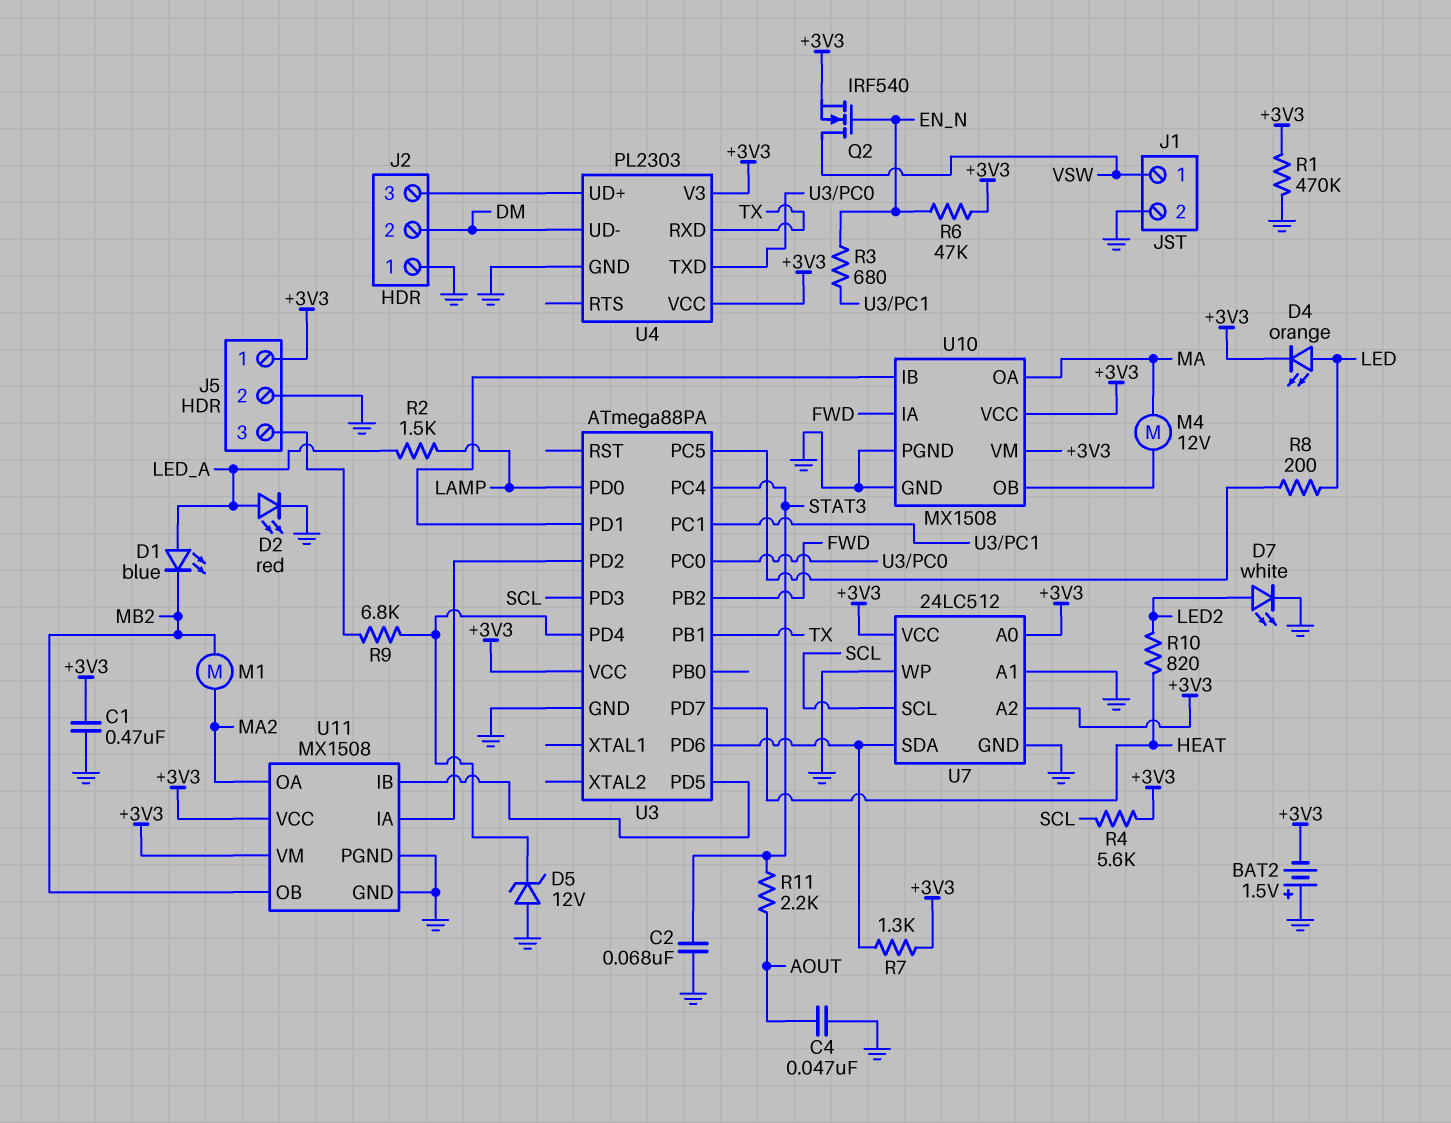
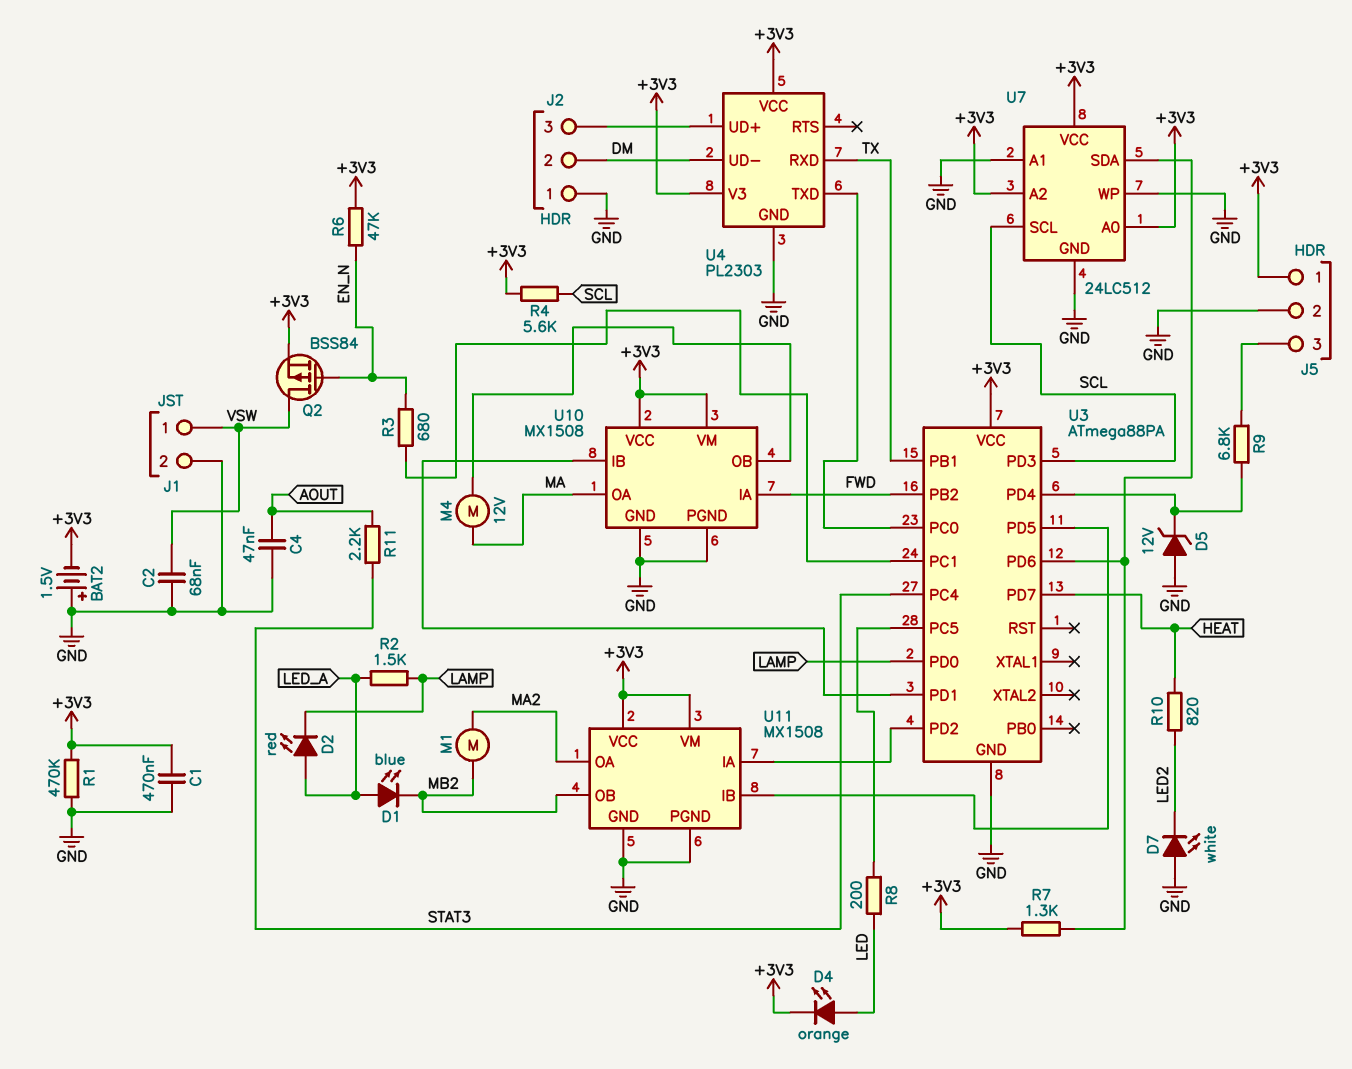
C2: 68nF (GND, STAT3) -> 68nF (GND, VSW)
D2: LED red (A LED_A, K GND) -> LED red (A LED_A, K LAMP)
D7: LED white (A LED2, K GND) -> LED white (A GND, K LED2)
Q2: NMOS IRF540 (G EN_N, D VSW, S +3V3) -> PMOS BSS84 (G EN_N, D VSW, S +3V3)

